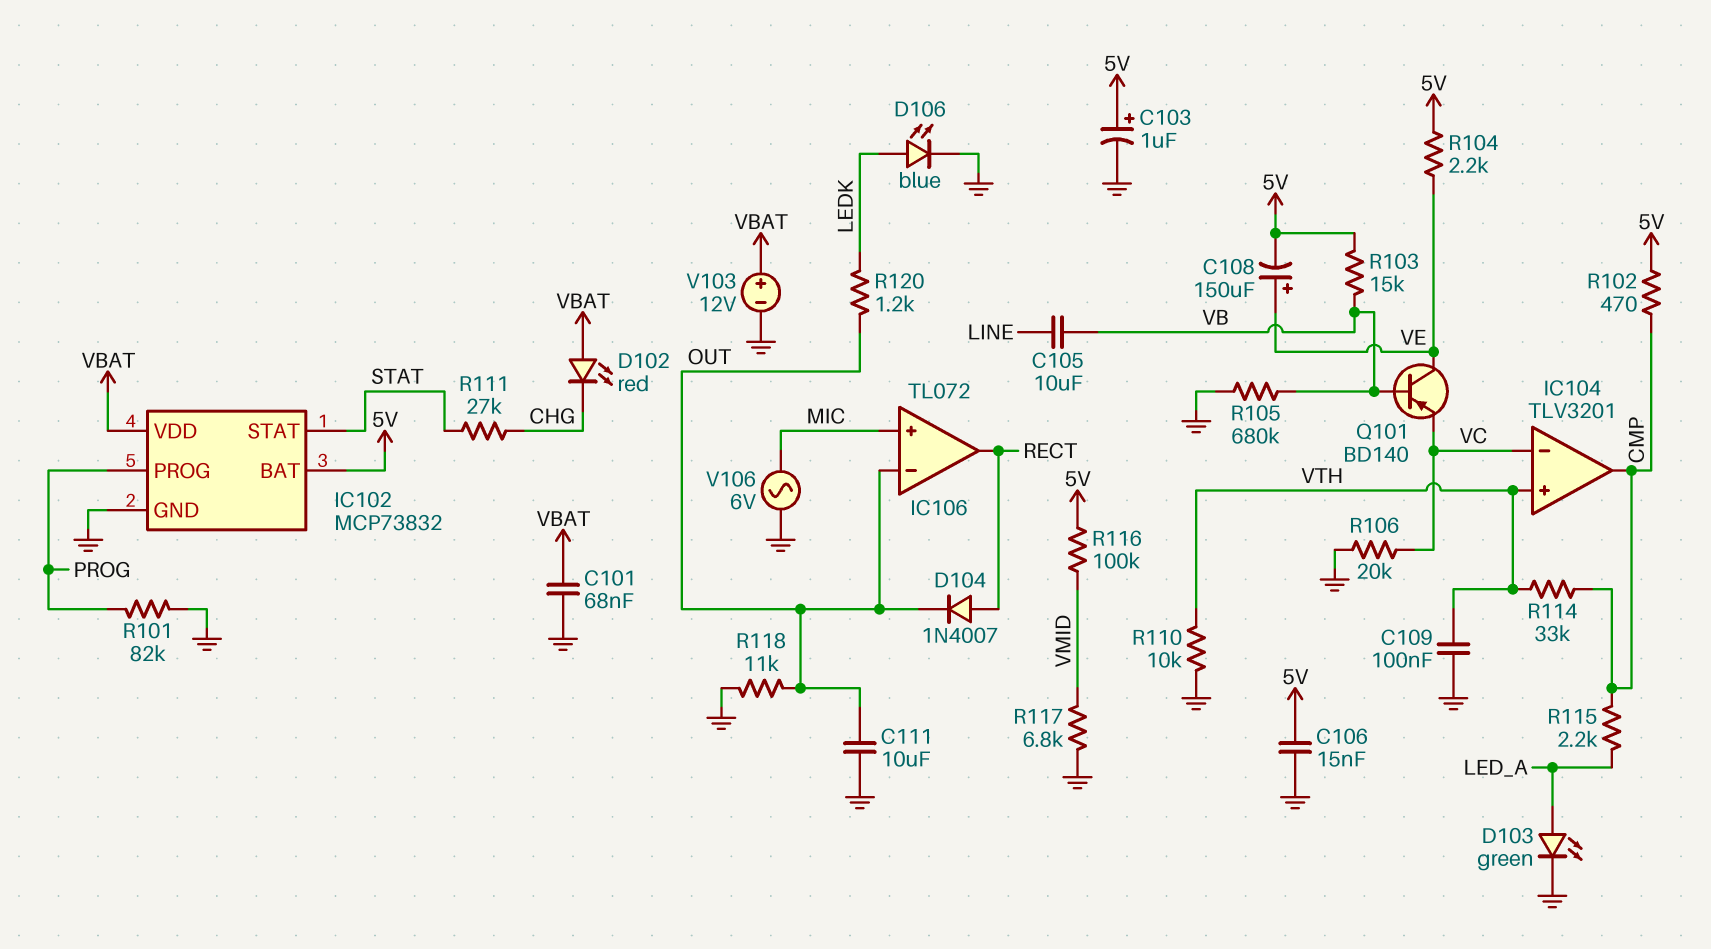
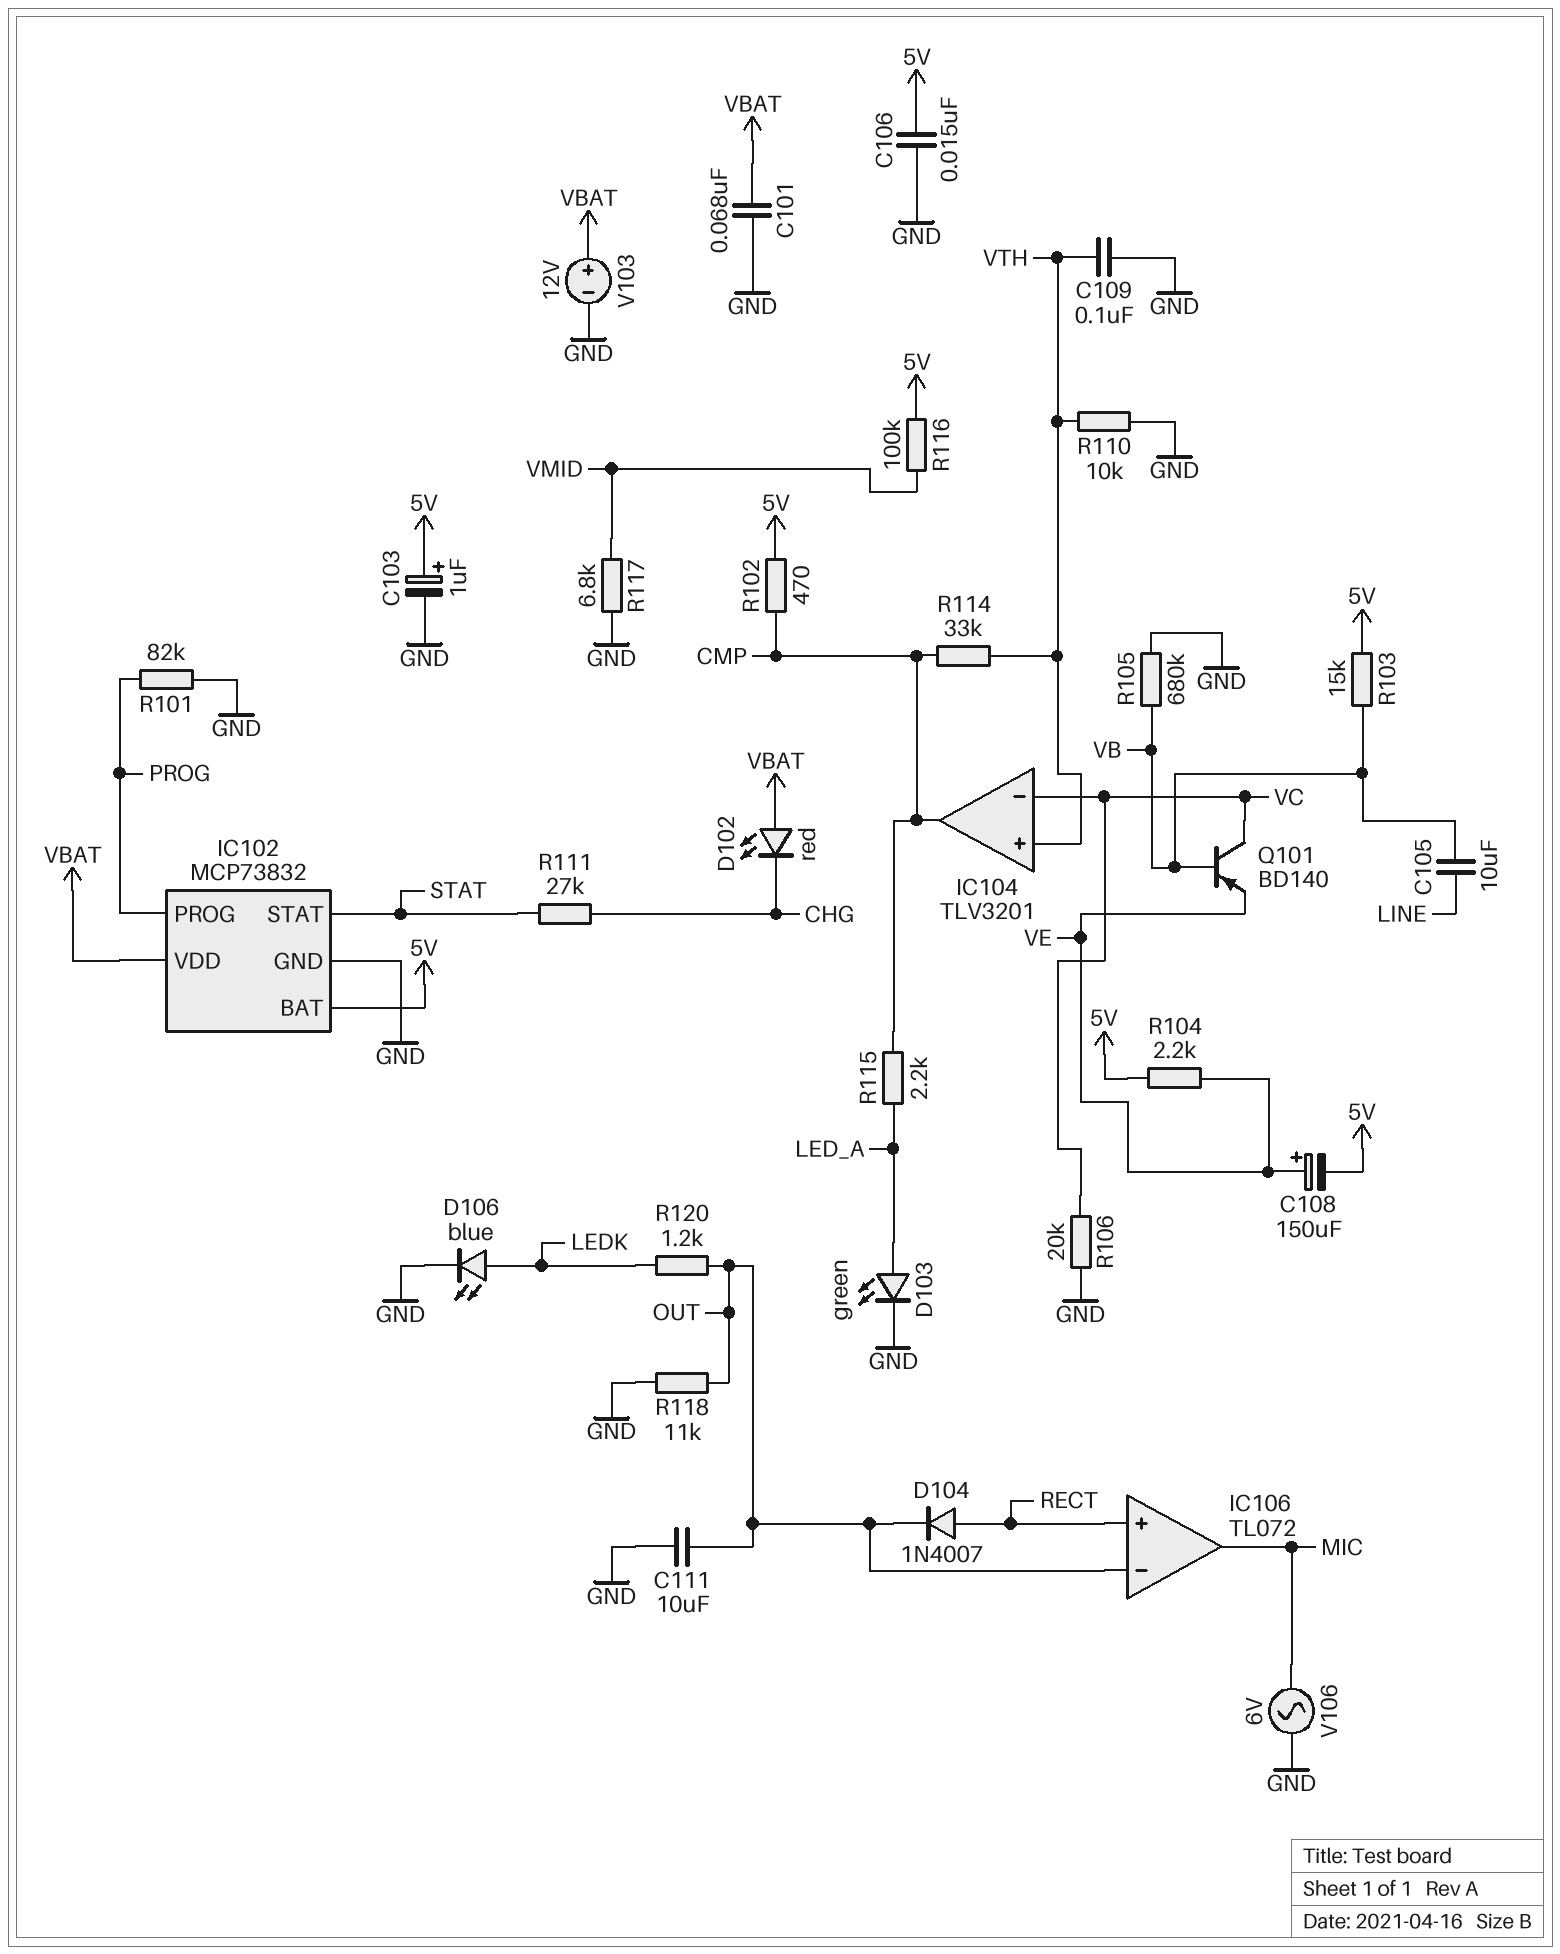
IC106 pin in+: MIC -> RECT
IC106 pin out: RECT -> MIC
Q101: PNP BD140 (B VB, C VE, E VC) -> PNP BD140 (B VB, C VC, E VE)

